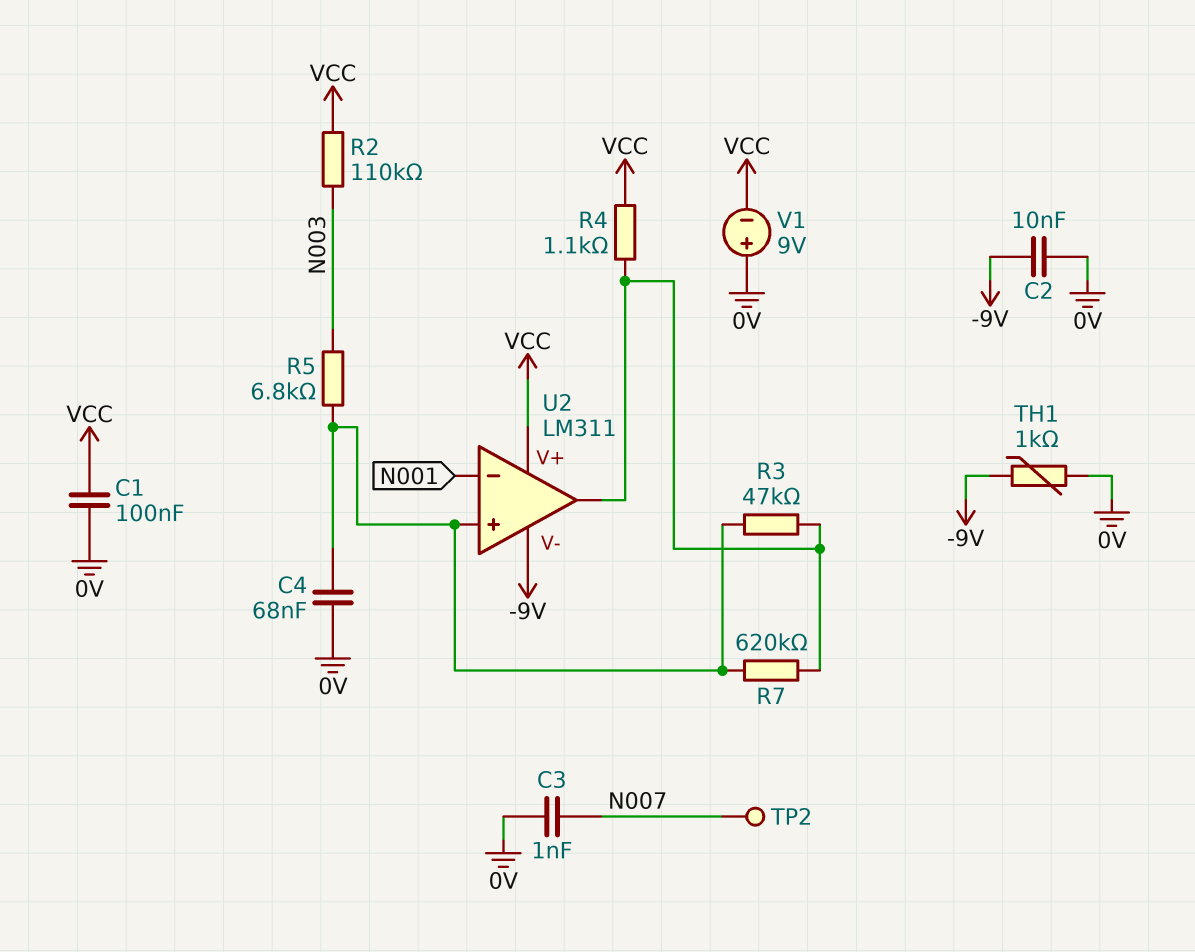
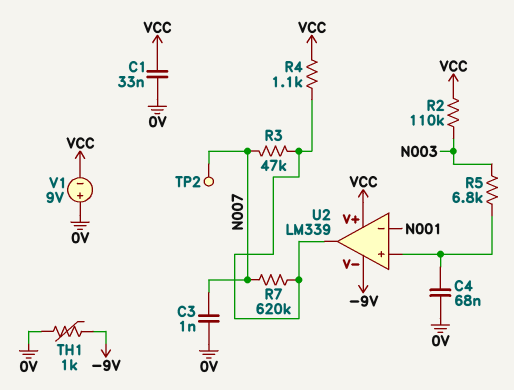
C1: 100nF (0V, VCC) -> 33nF (0V, VCC)
C2: 10nF (-9V, 0V) -> none
R3: 47k (U2/in+, U2/out) -> 47k (N007, U2/out)
R7: 620k (U2/in+, U2/out) -> 620k (N007, U2/out)
U2: LM311 -> LM339

